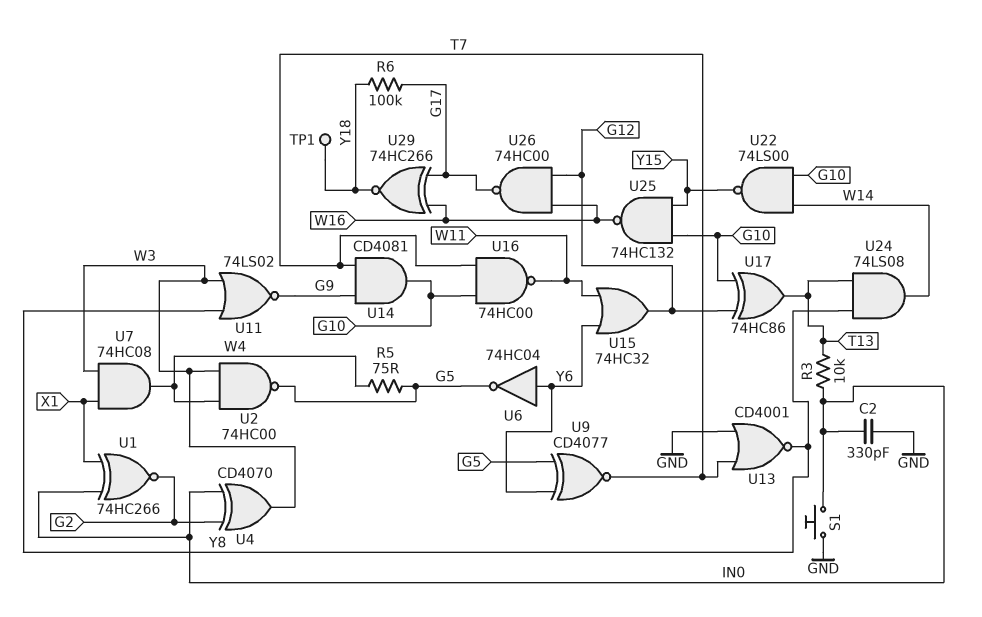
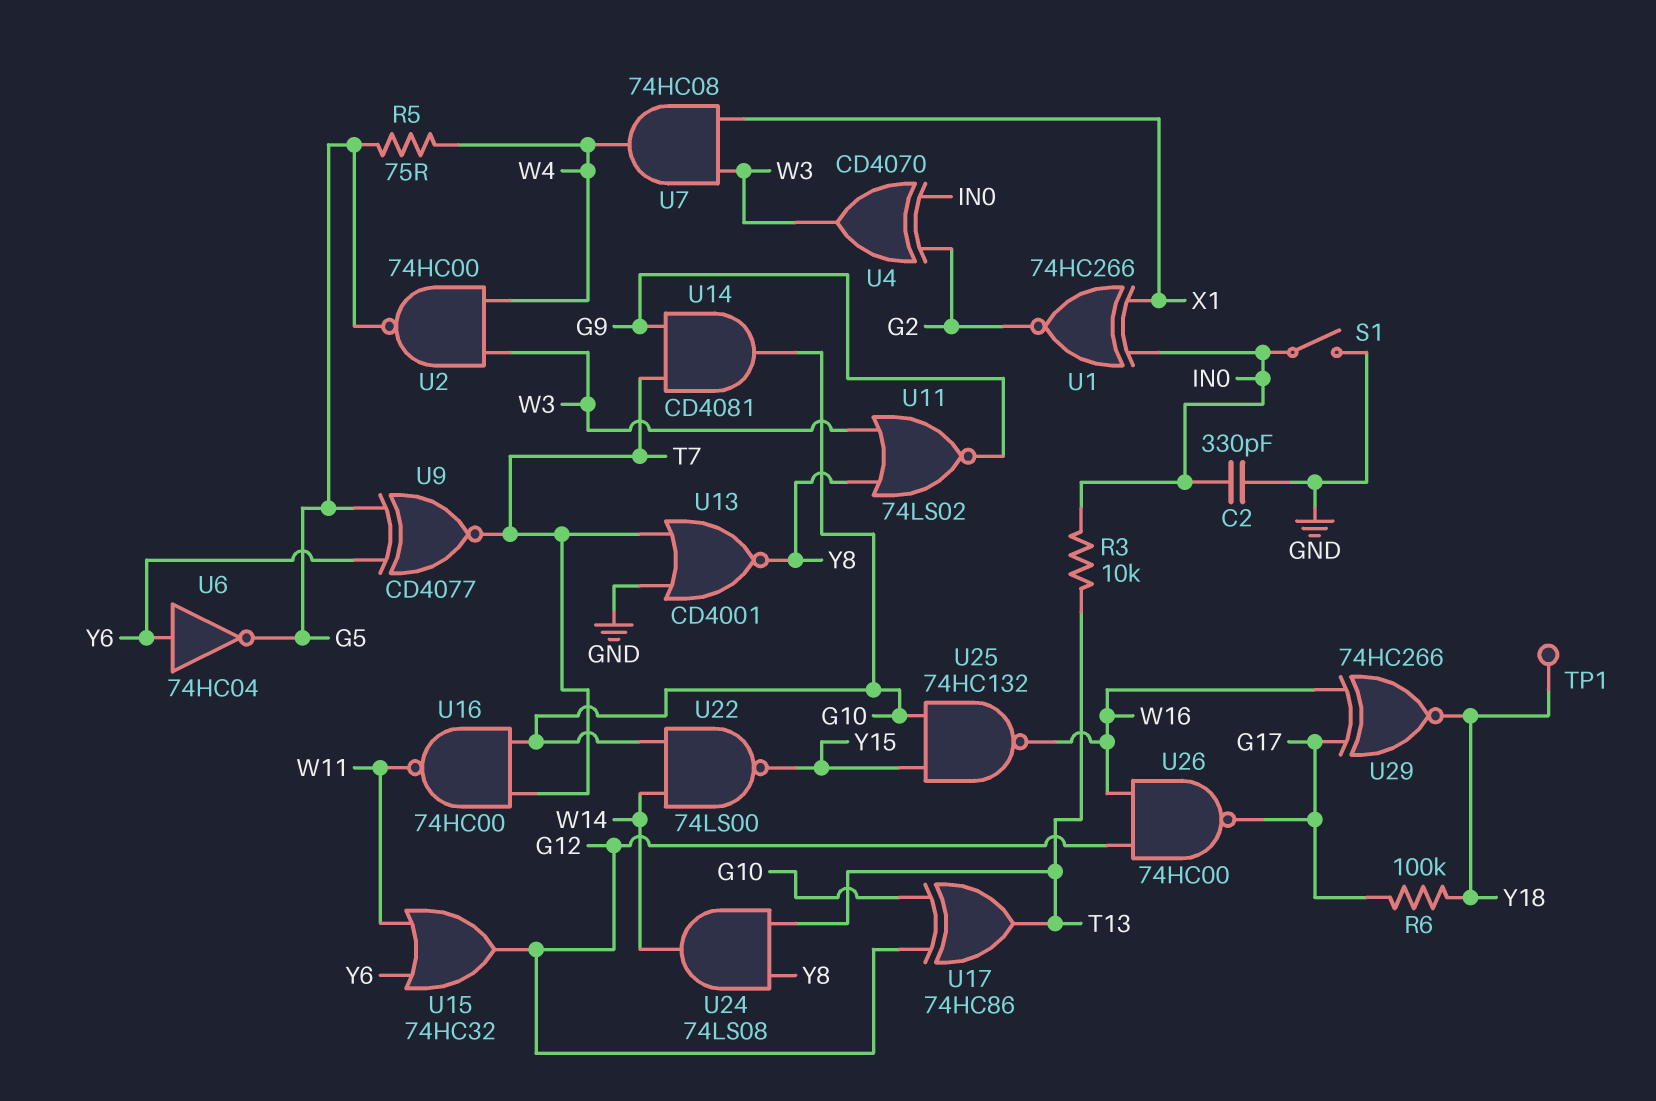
S1: button (GND, IN0) -> switch (GND, IN0)

